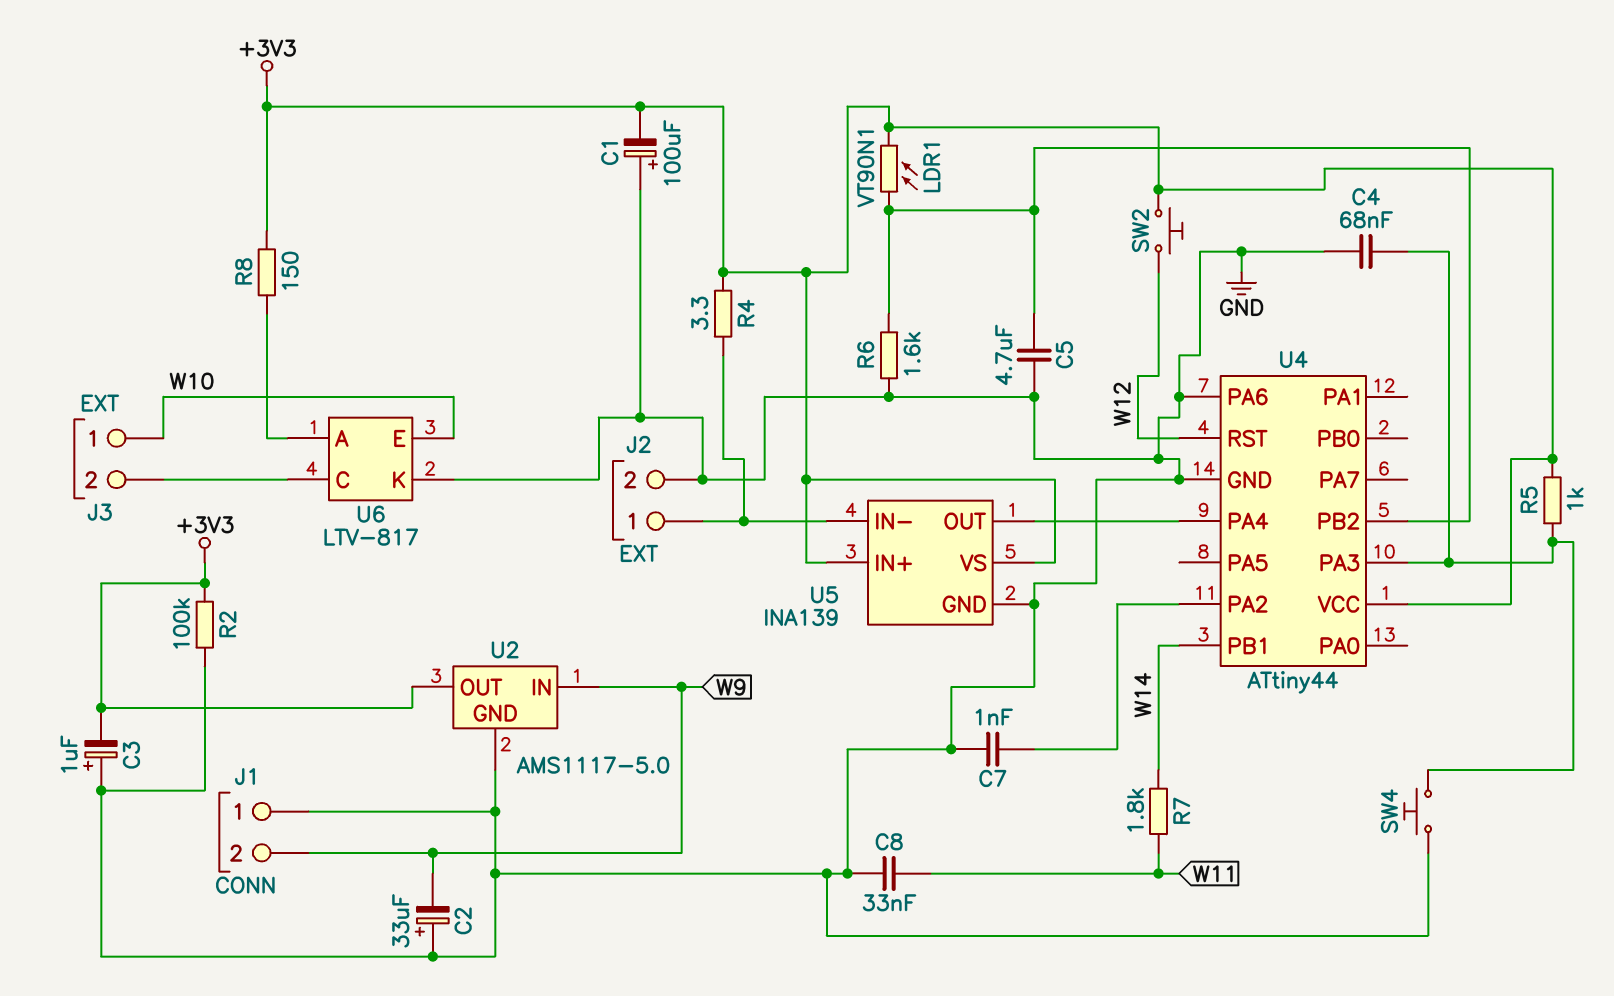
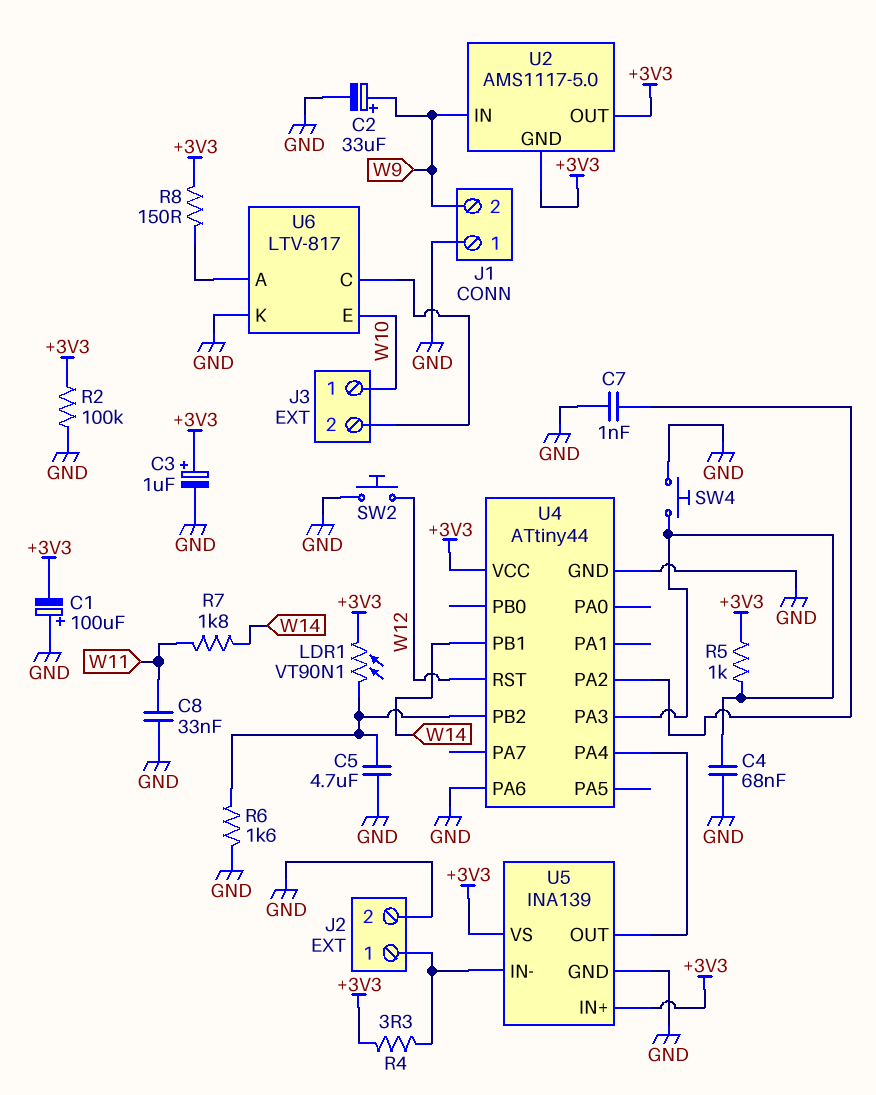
C2: 33uF (plus GND, minus W9) -> 33uF (plus W9, minus GND)
C3: 1uF (plus GND, minus +3V3) -> 1uF (plus +3V3, minus GND)
SW2: button (+3V3, W12) -> button (GND, W12)
U2 pin GND: GND -> +3V3

